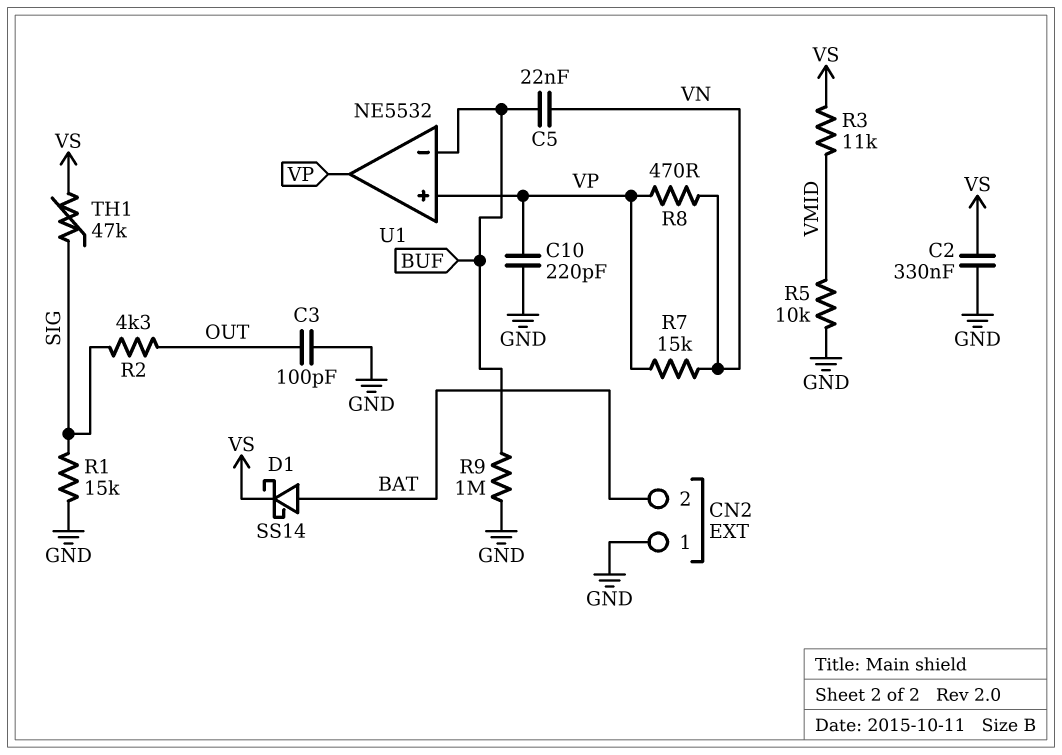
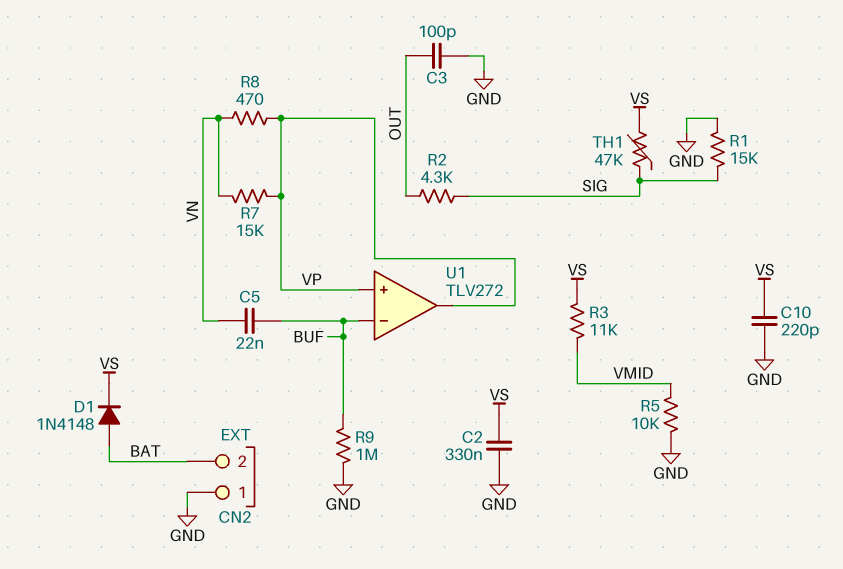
C10: 220pF (GND, VP) -> 220pF (GND, VS)
D1: schottky SS14 (A BAT, K VS) -> diode 1N4148 (A BAT, K VS)
U1: NE5532 -> TLV272

